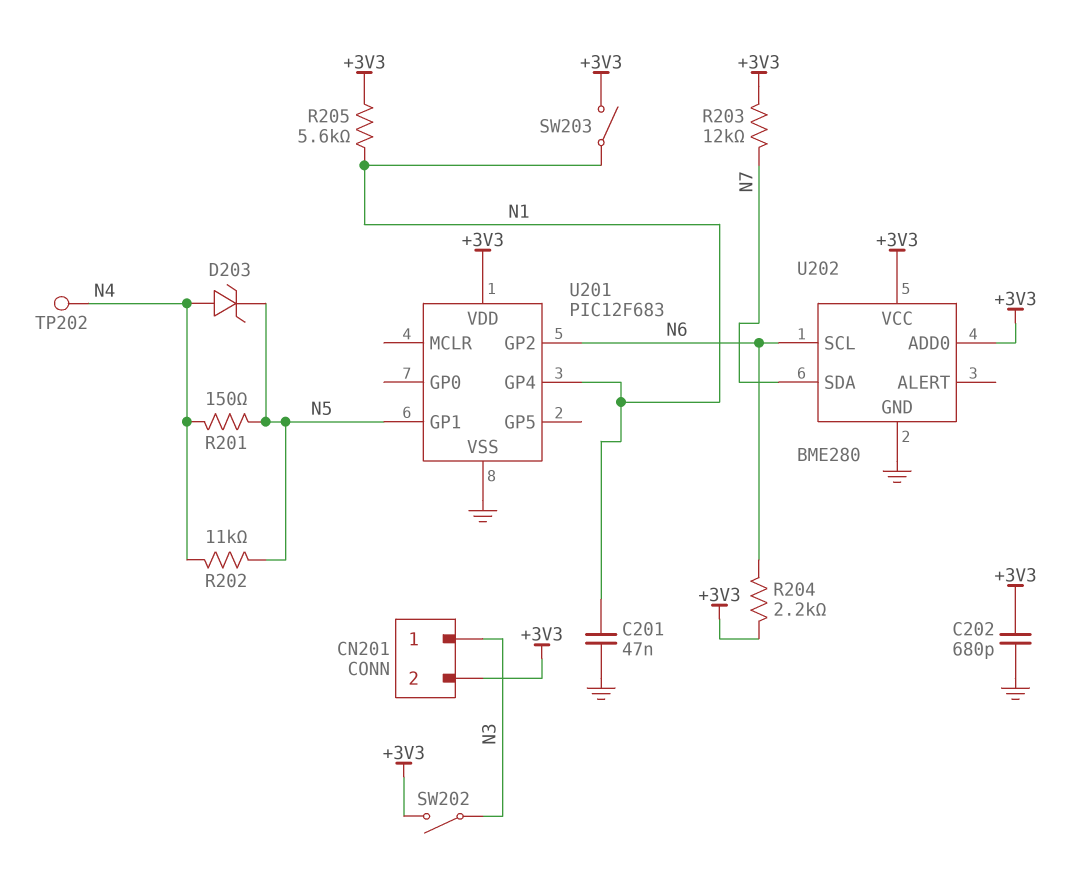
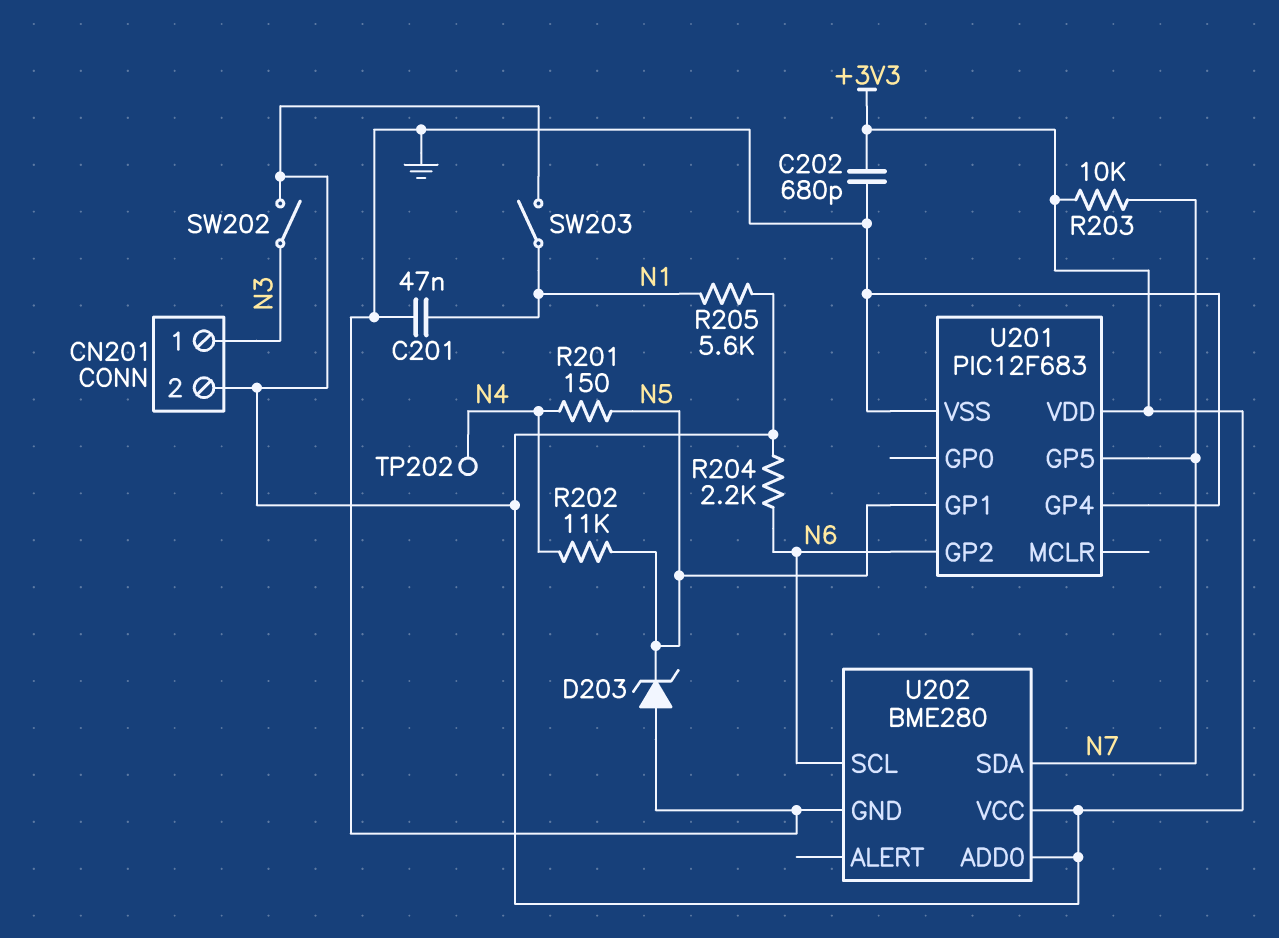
D203: zener (A N4, K N5) -> zener (A GND, K N5)
R203: 12k (+3V3, N7) -> 10k (+3V3, N7)
U201 pin GP4: N1 -> GND
U201 pin GP5: none -> N7

